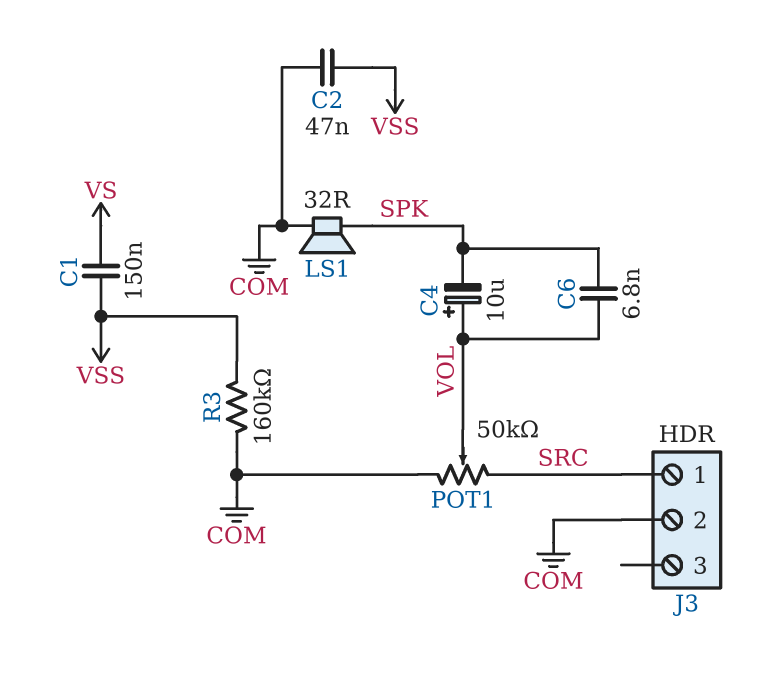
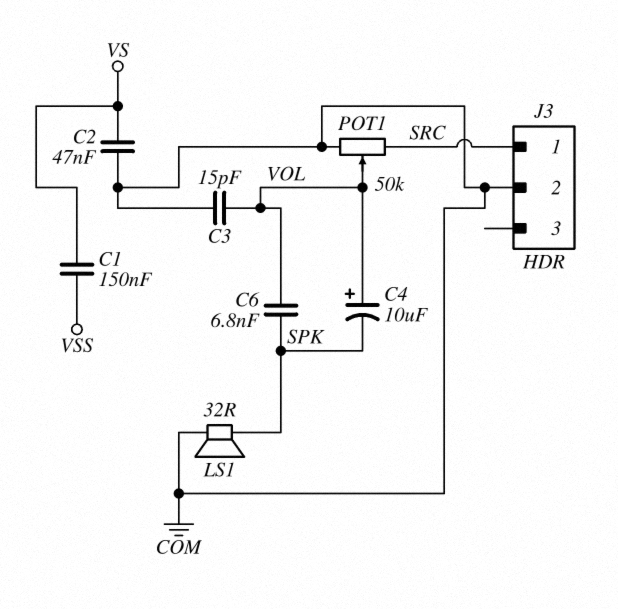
C2: 47nF (COM, VSS) -> 47nF (COM, VS)
C3: none -> 15pF (COM, VOL)
R3: 160k (COM, VSS) -> none

